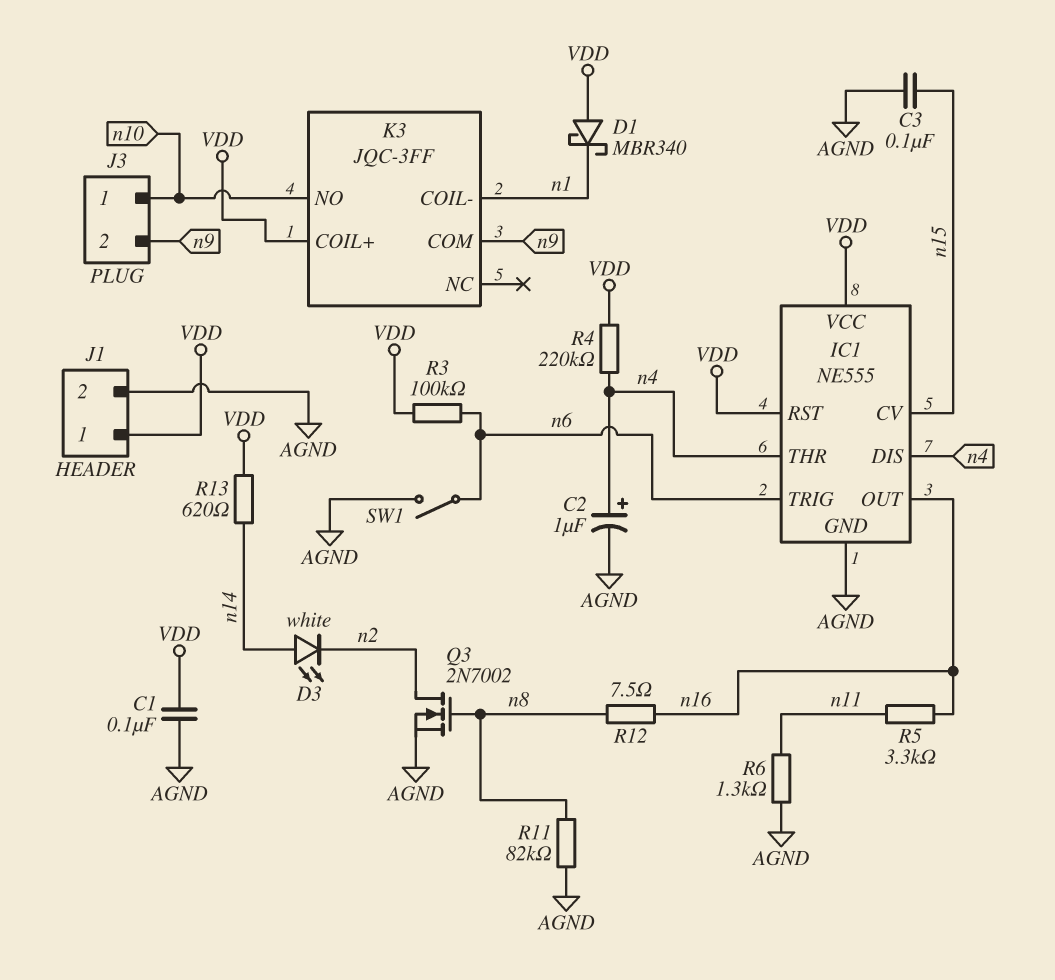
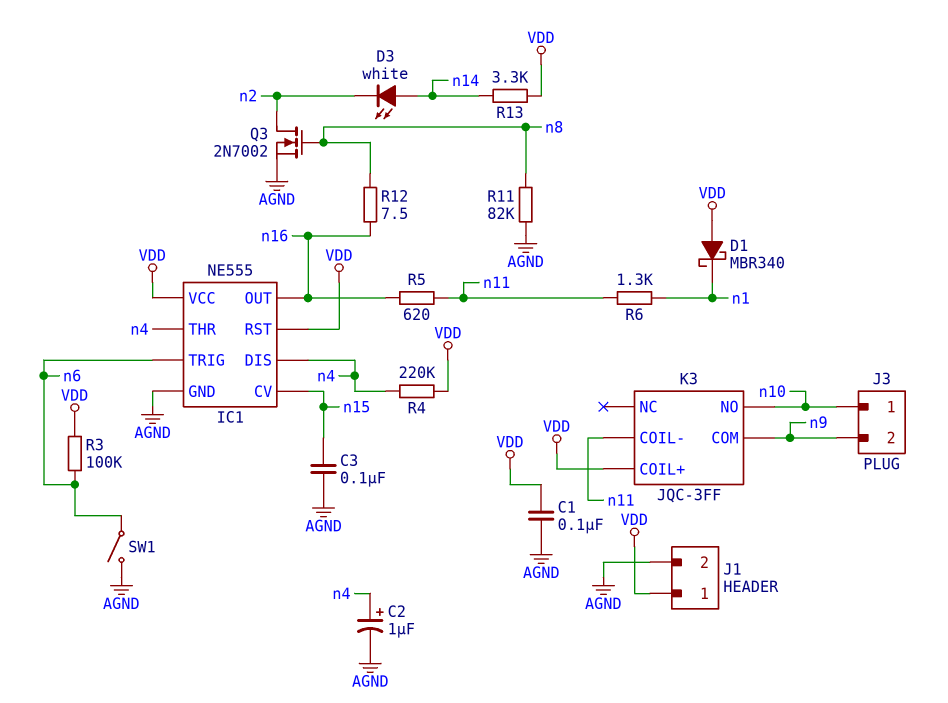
K3 pin COIL-: n1 -> n11
R5: 3.3k (n11, n16) -> 620 (n11, n16)
R6: 1.3k (AGND, n11) -> 1.3k (n1, n11)
R13: 620 (VDD, n14) -> 3.3k (VDD, n14)

